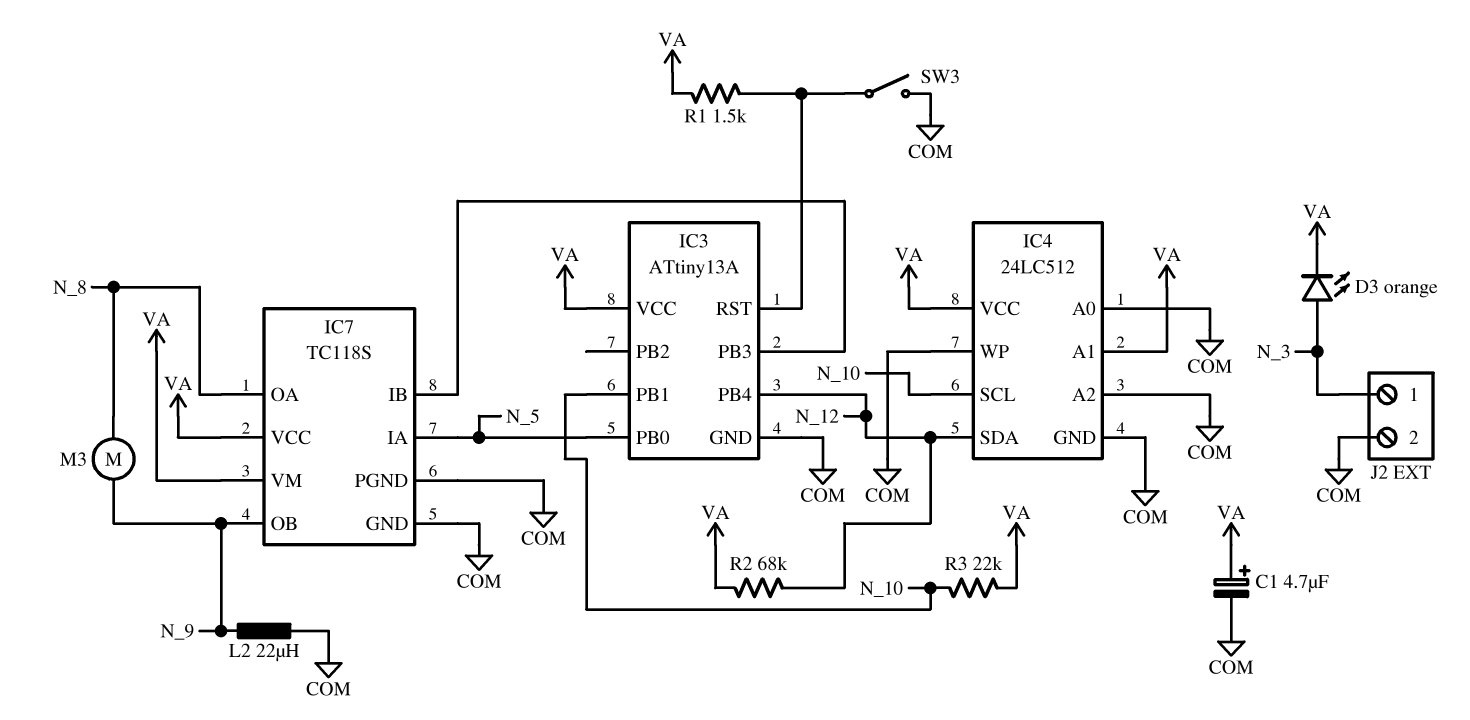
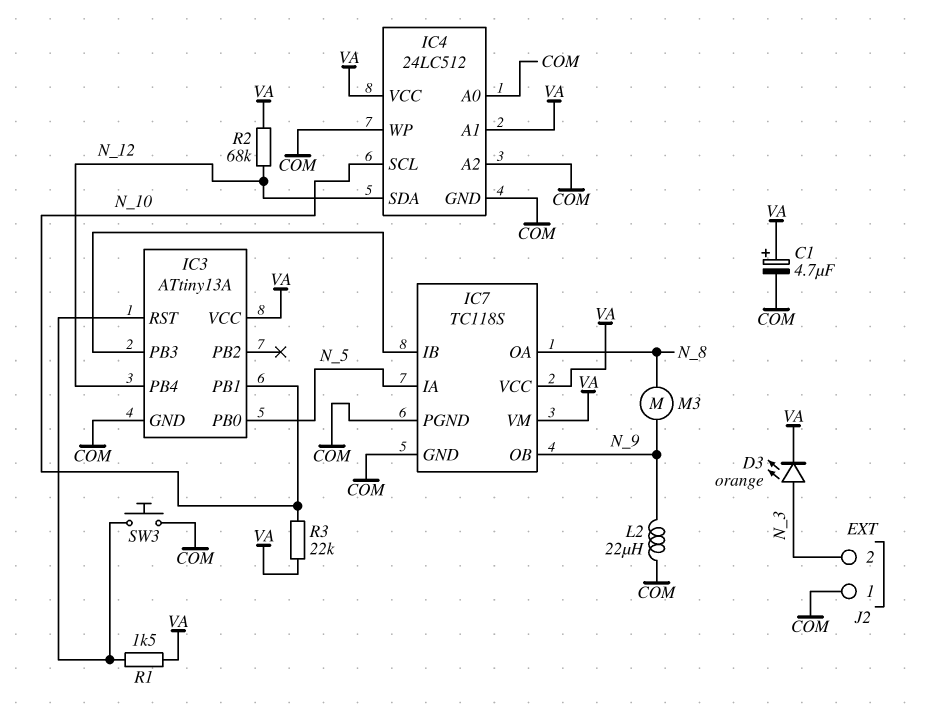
J2 pin 1: N_3 -> COM
J2 pin 2: COM -> N_3
SW3: switch (COM, IC3/RST) -> button (COM, IC3/RST)

